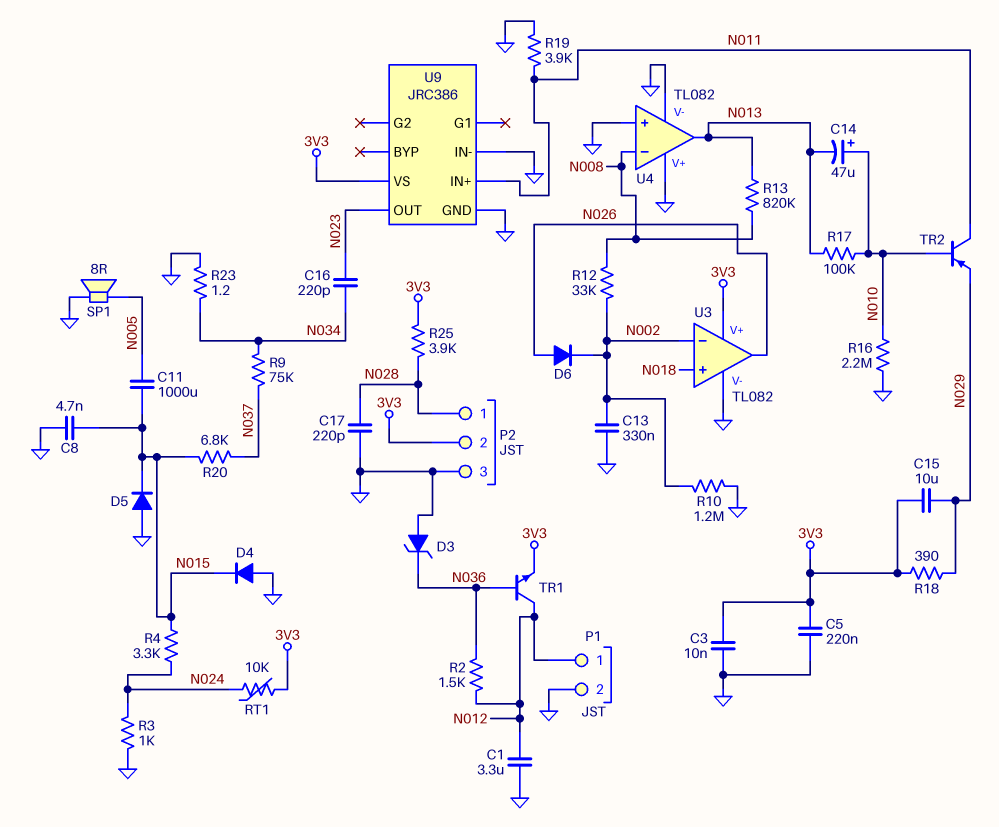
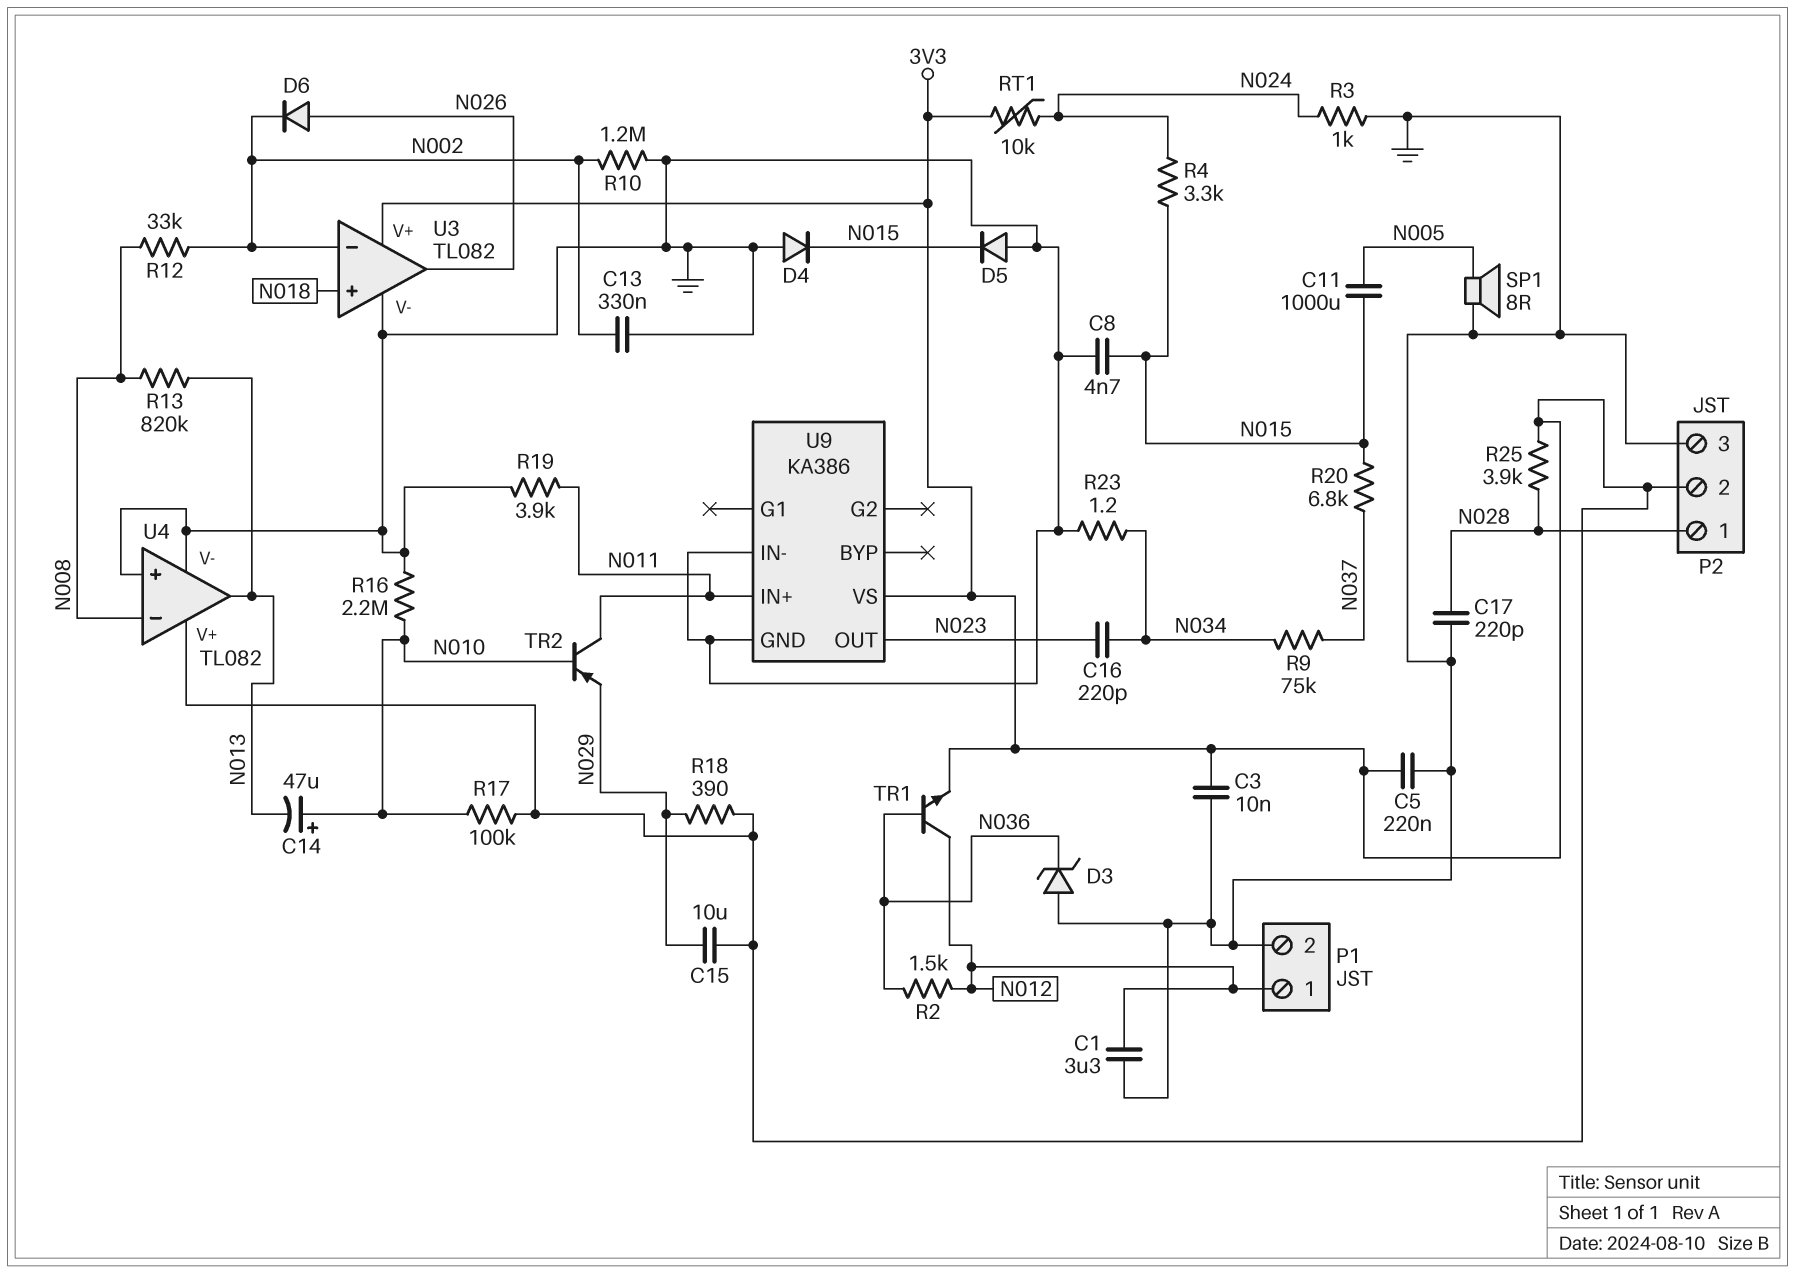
R17: 100k (N010, N013) -> 100k (3V3, N010)
U4 pin V+: GND -> 3V3
U9: JRC386 -> KA386

